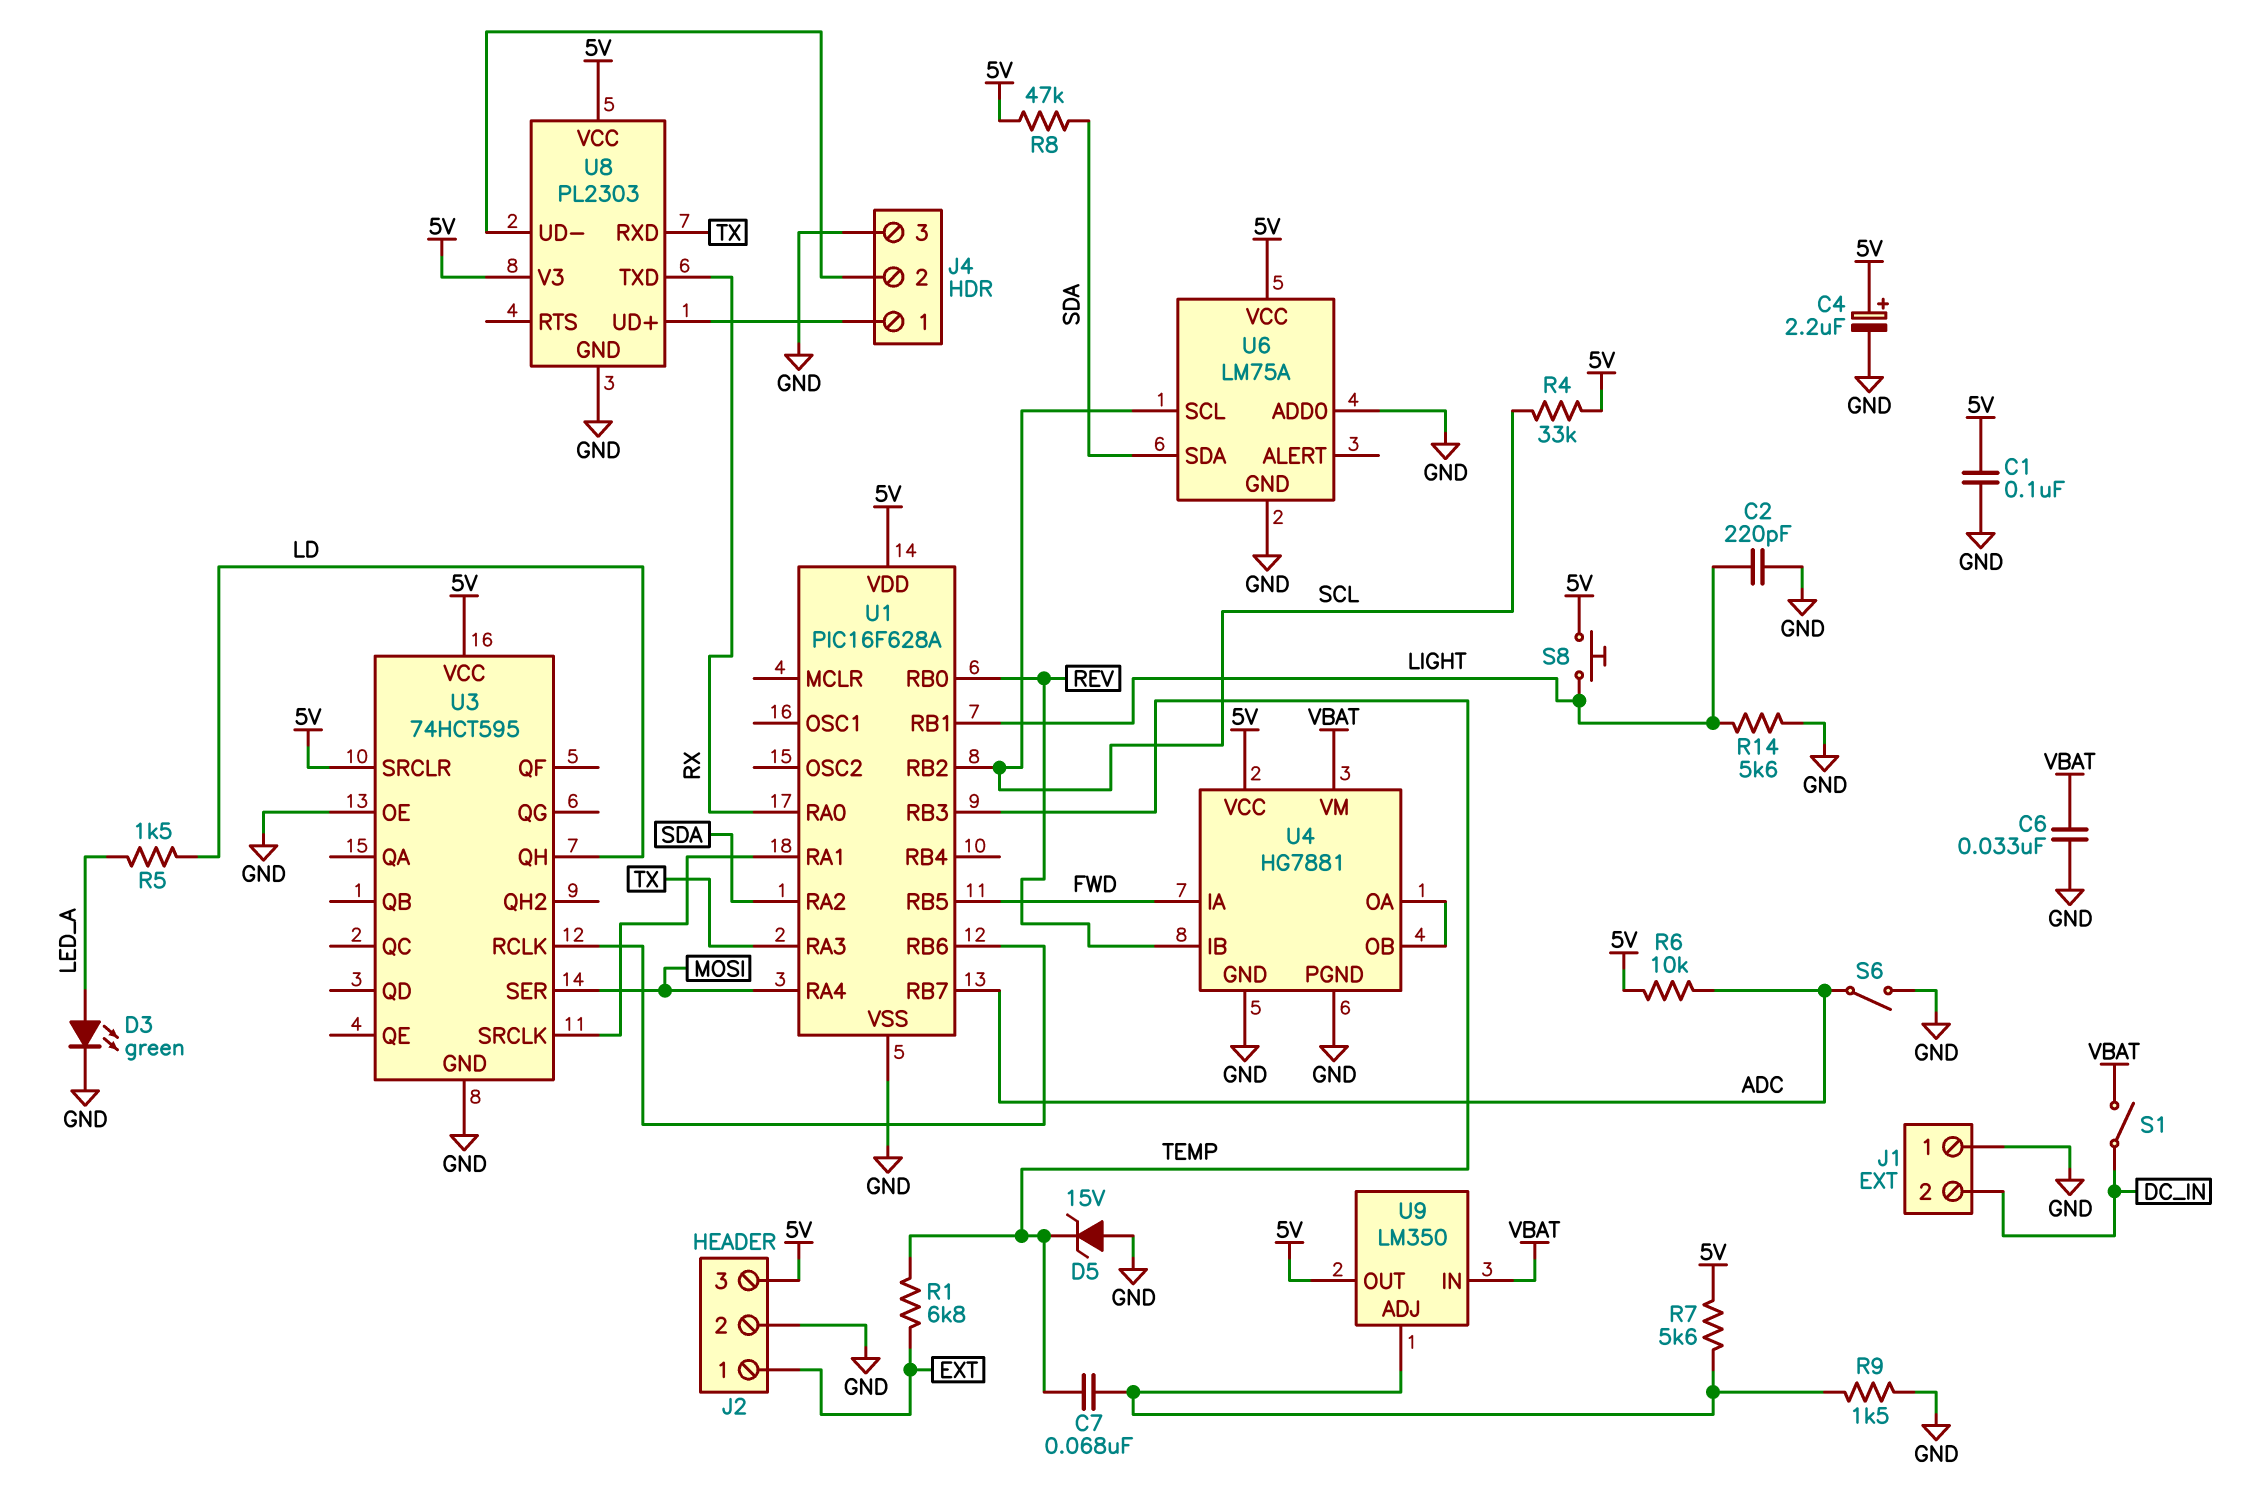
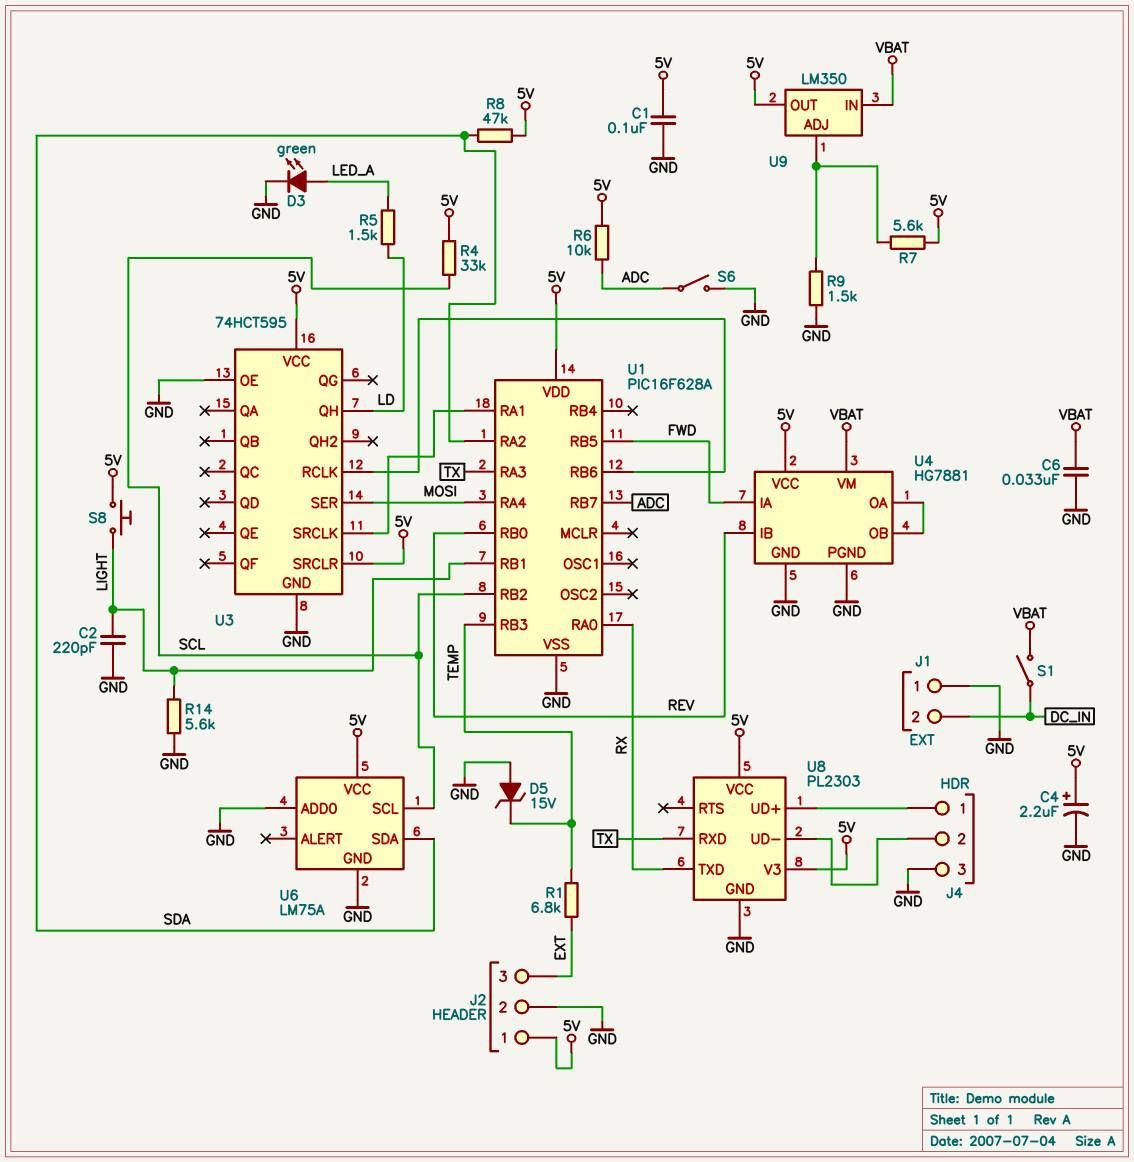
C7: 68nF (TEMP, U9/ADJ) -> none
J2 pin 1: EXT -> 5V
J2 pin 3: 5V -> EXT

